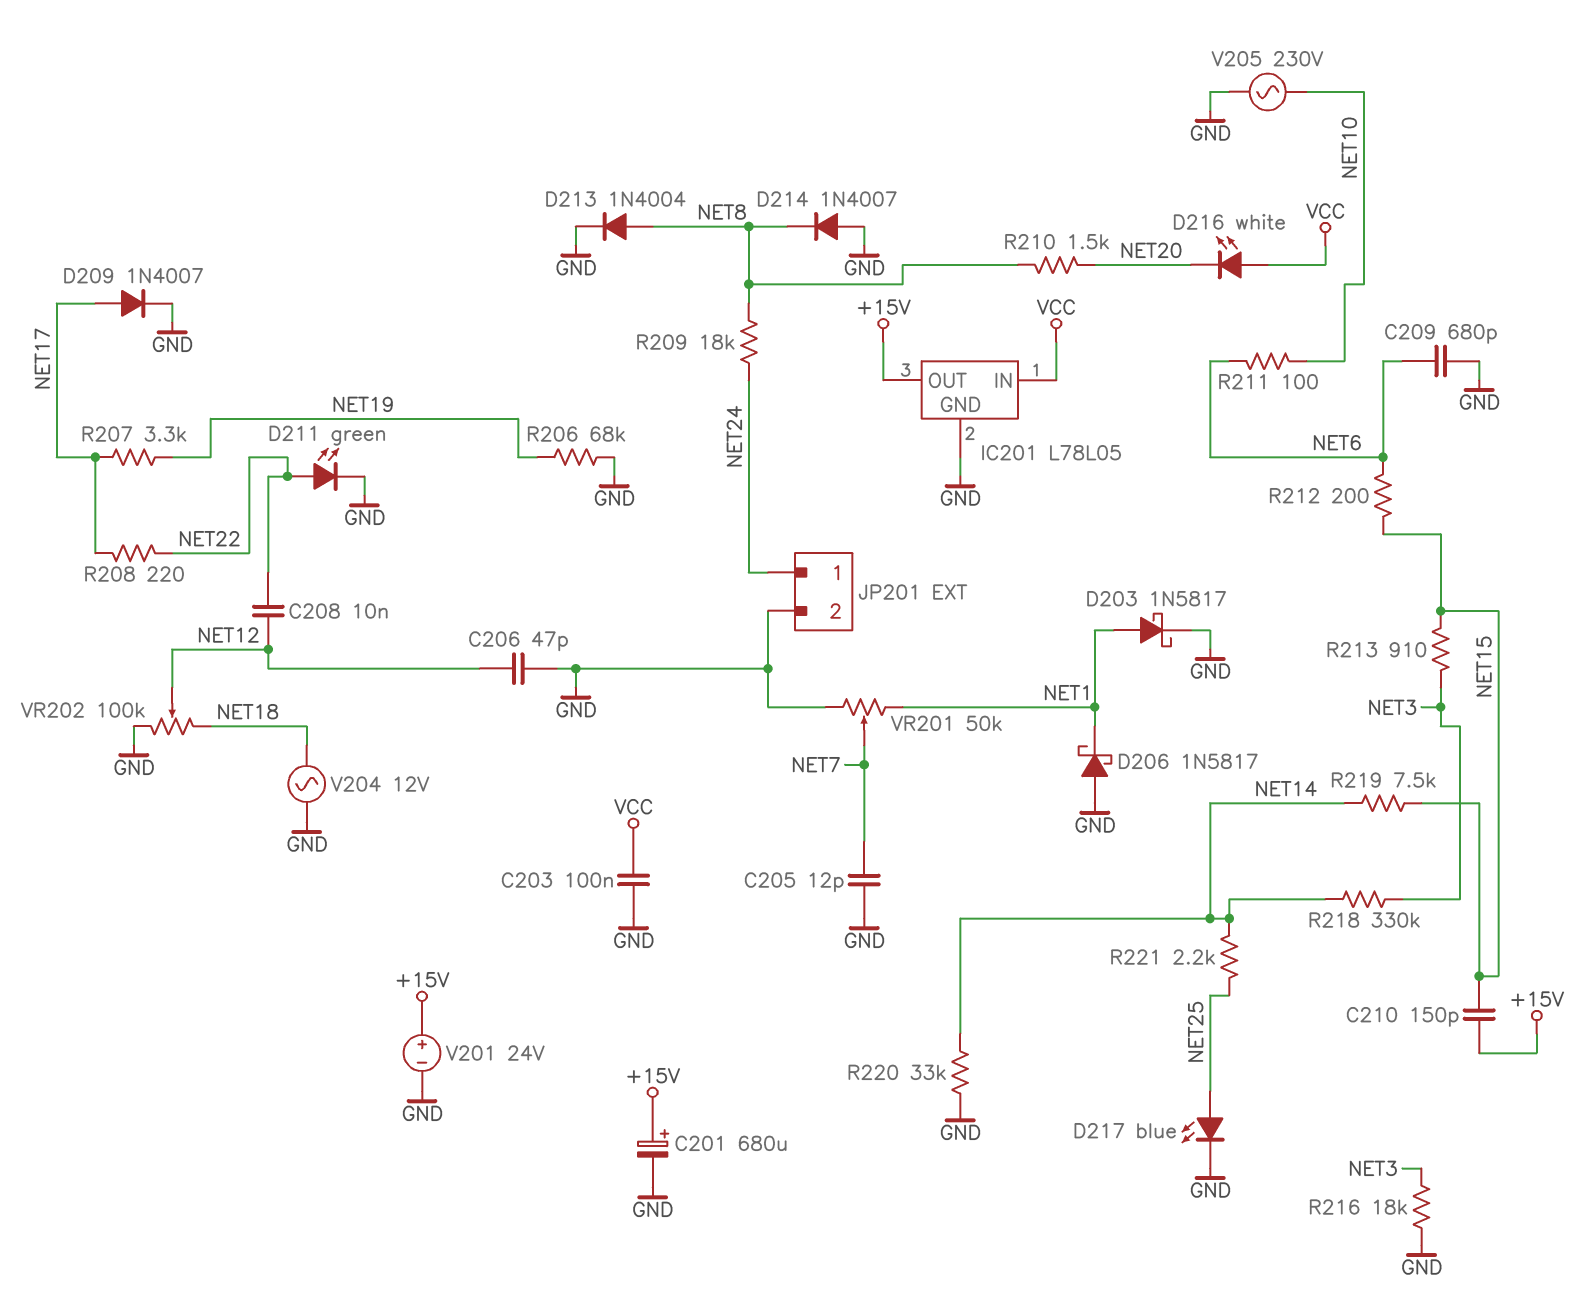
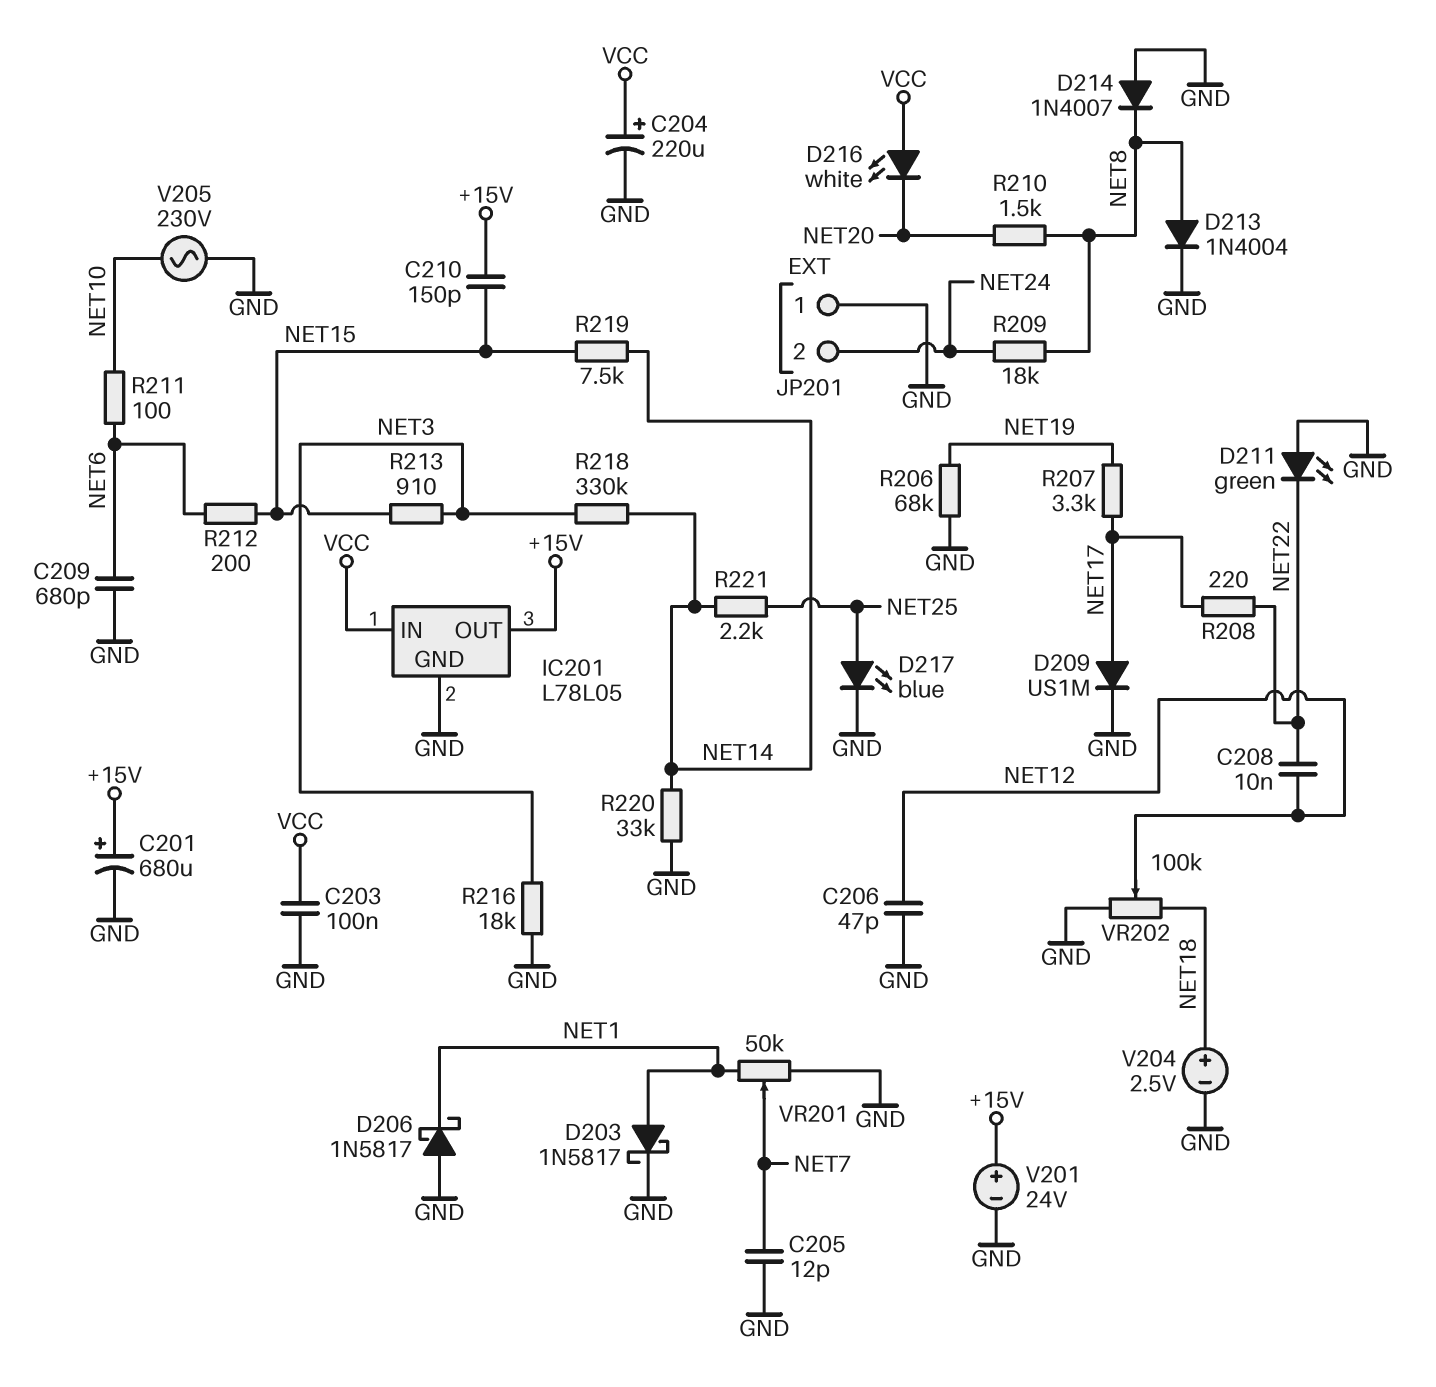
C204: none -> 220uF (plus VCC, minus GND)
D209: diode 1N4007 (A NET17, K GND) -> diode US1M (A NET17, K GND)
D211: LED green (A NET22, K GND) -> LED green (A GND, K NET22)
JP201 pin 1: NET24 -> GND
JP201 pin 2: GND -> NET24
V204: AC 12V (GND, NET18) -> 2.5V (plus NET18, minus GND)

